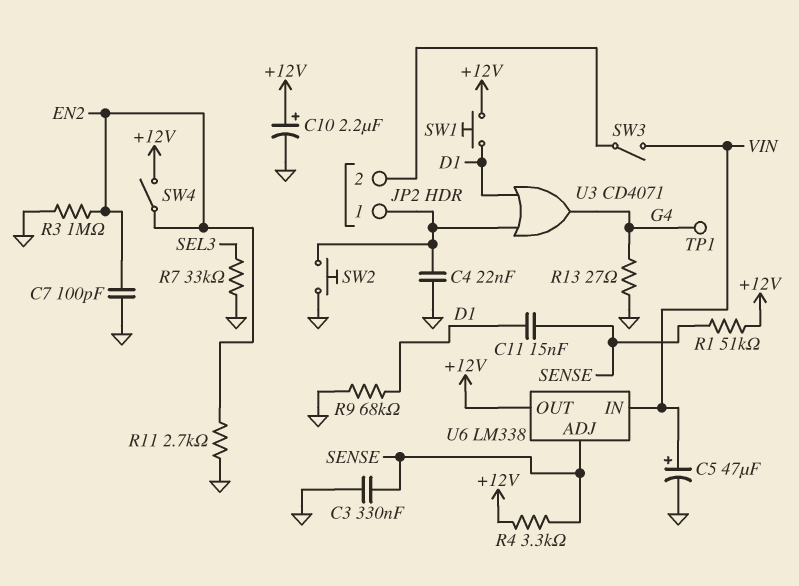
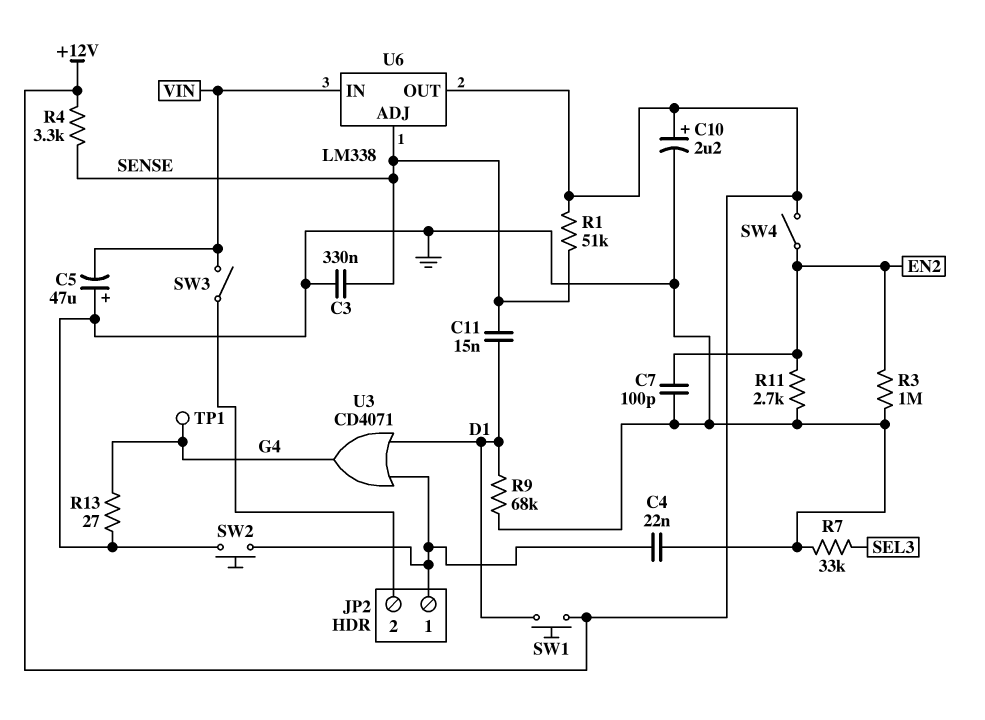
C5: 47uF (plus VIN, minus GND) -> 47uF (plus GND, minus VIN)

